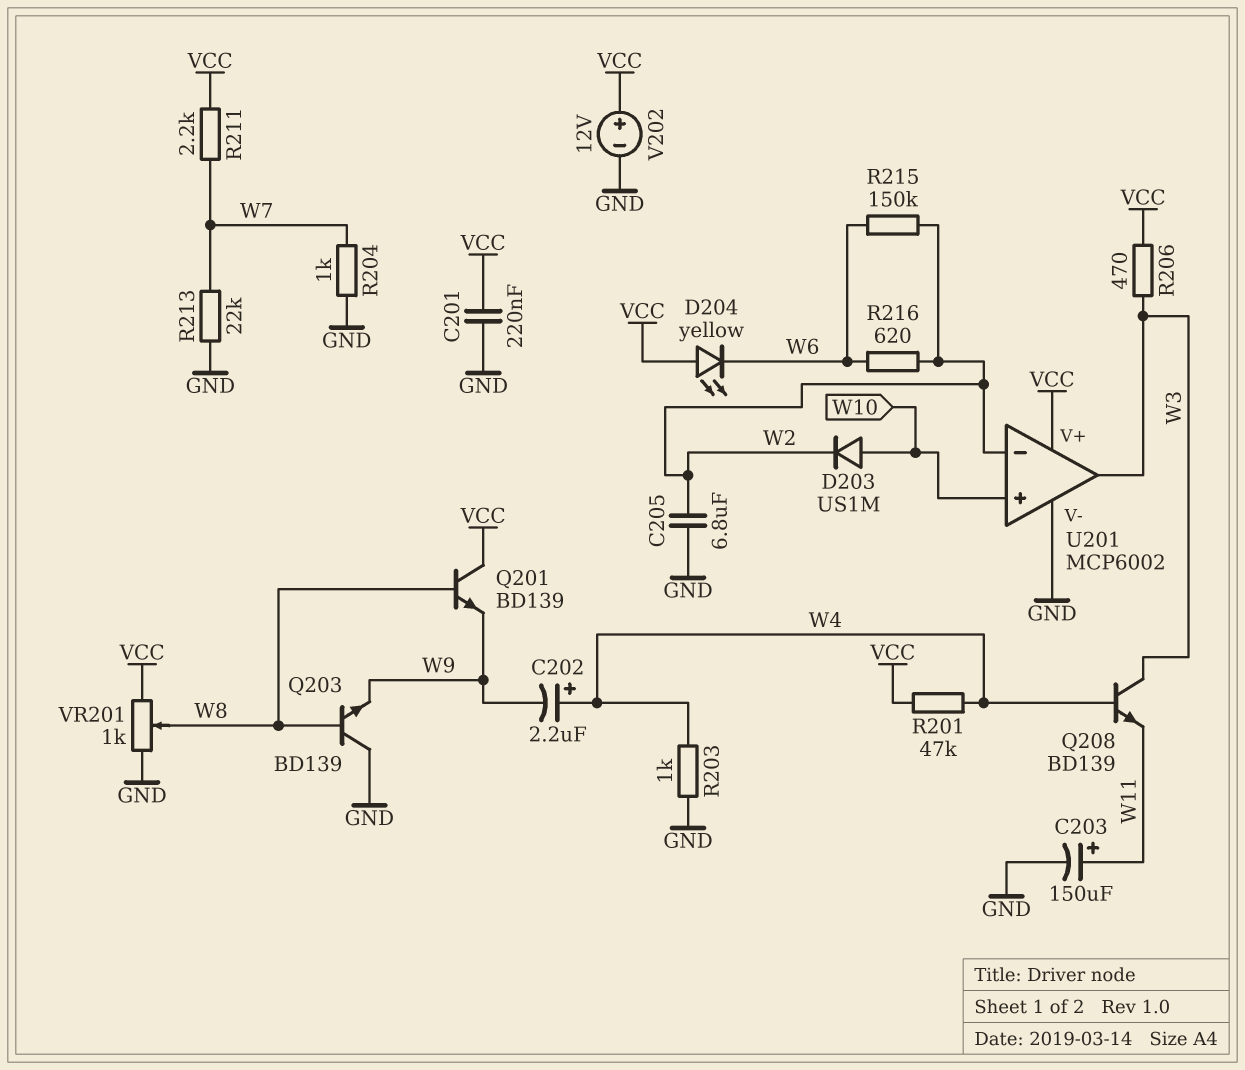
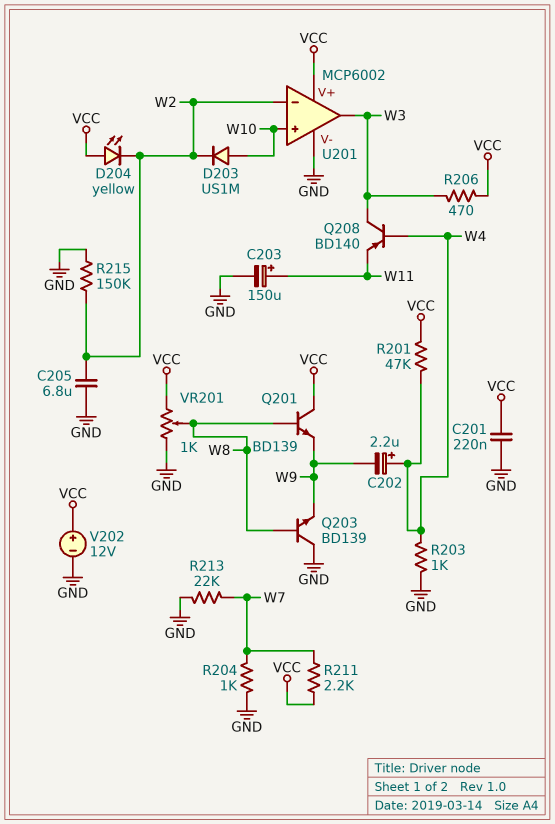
D204: LED yellow (A VCC, K W6) -> LED yellow (A VCC, K W2)
Q208: NPN BD139 (B W4, C W3, E W11) -> PNP BD140 (B W4, C W3, E W11)
R215: 150k (W2, W6) -> 150k (GND, W2)
R216: 620 (W2, W6) -> none

